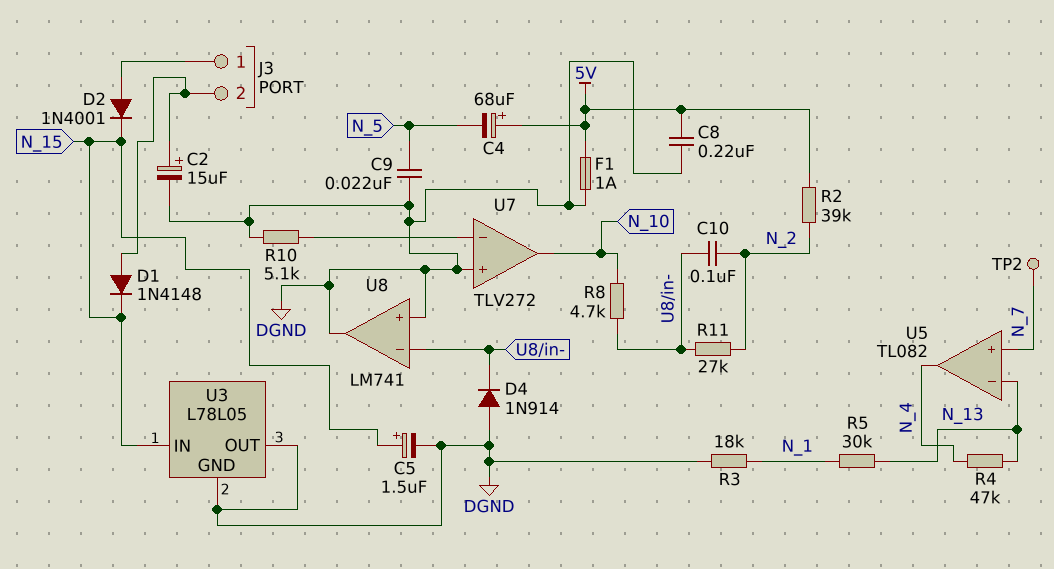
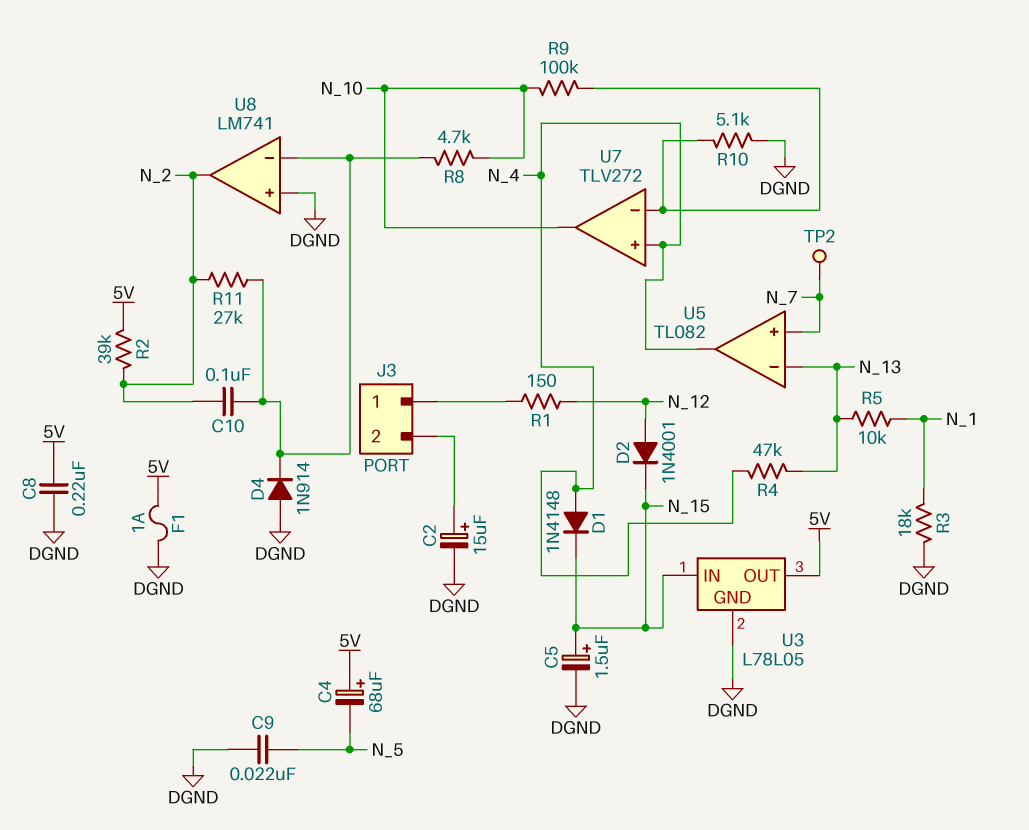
D1: diode 1N4148 (A J3/2, K N_15) -> diode 1N4148 (A N_4, K N_15)
D2: diode 1N4001 (A J3/1, K N_15) -> diode 1N4001 (A N_12, K N_15)
R1: none -> 150 (J3/1, N_12)
R5: 30k (N_1, N_13) -> 10k (N_1, N_13)
R9: none -> 100k (N_10, U7/in-)
U3 pin OUT: DGND -> 5V
U7 pin in+: DGND -> N_4
U8 pin out: DGND -> N_2

